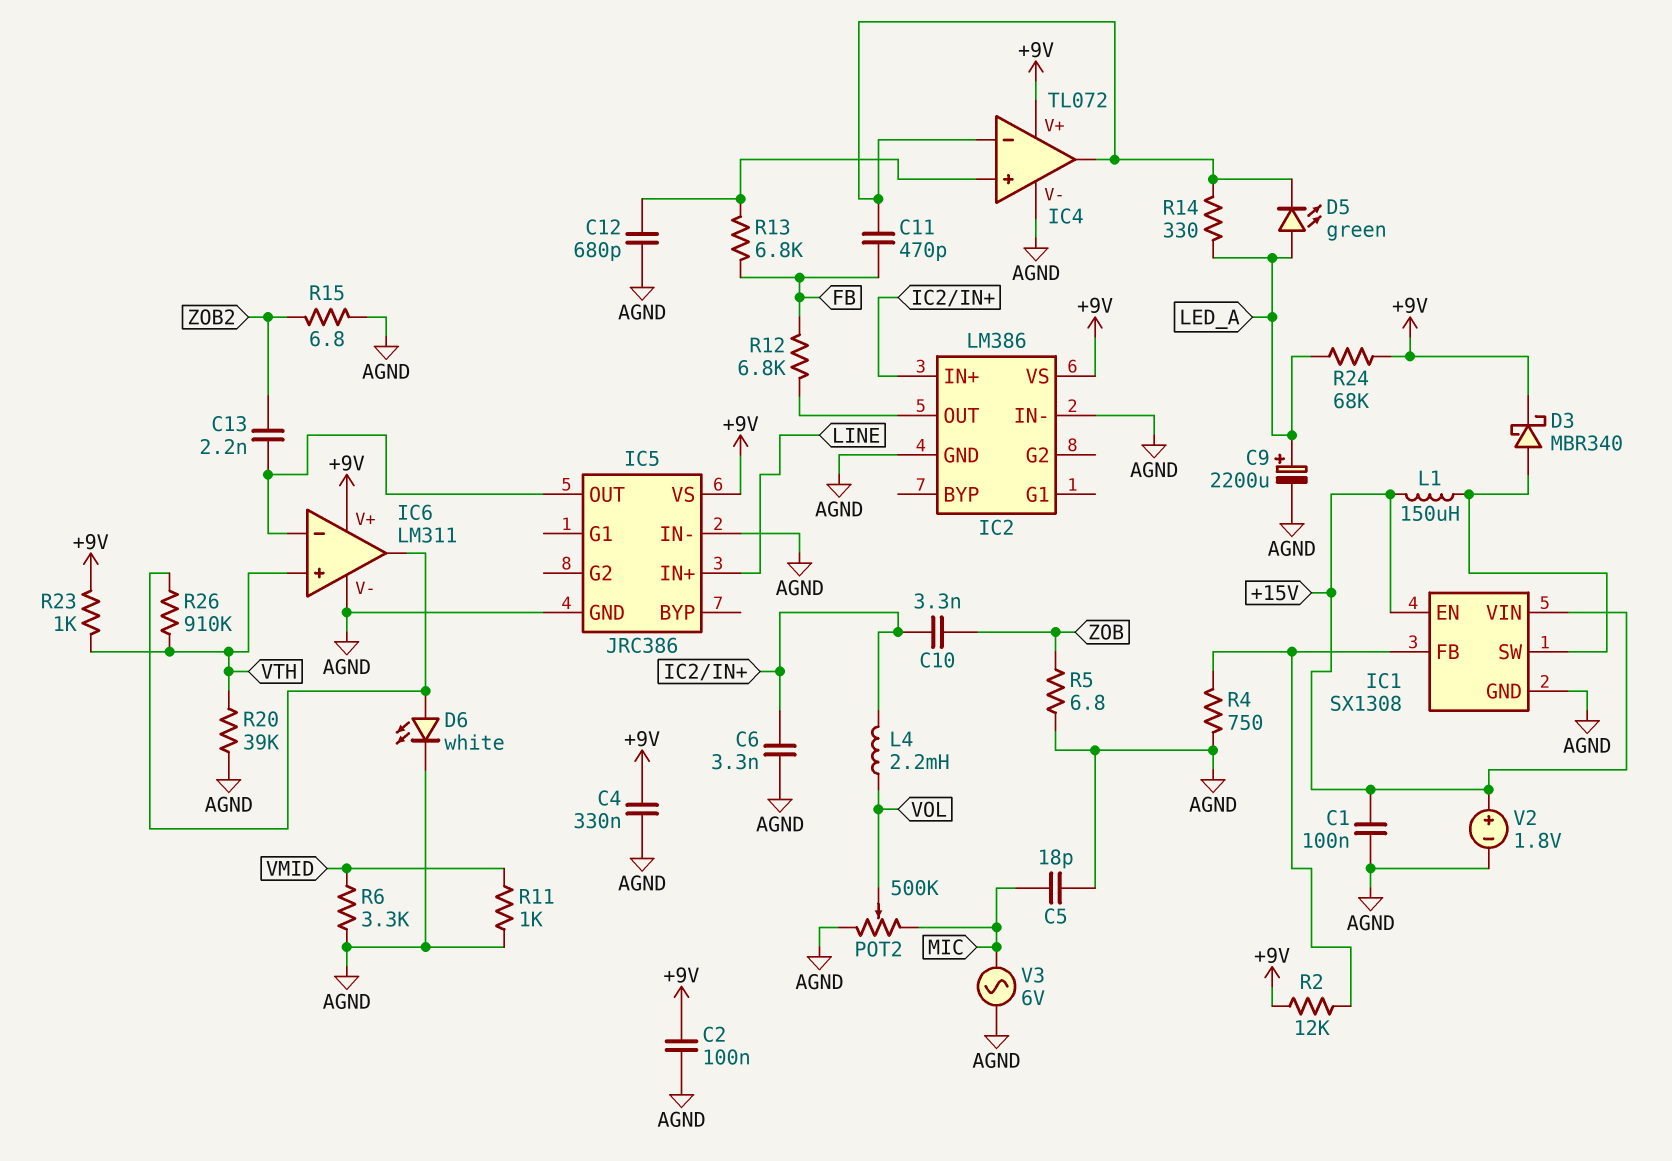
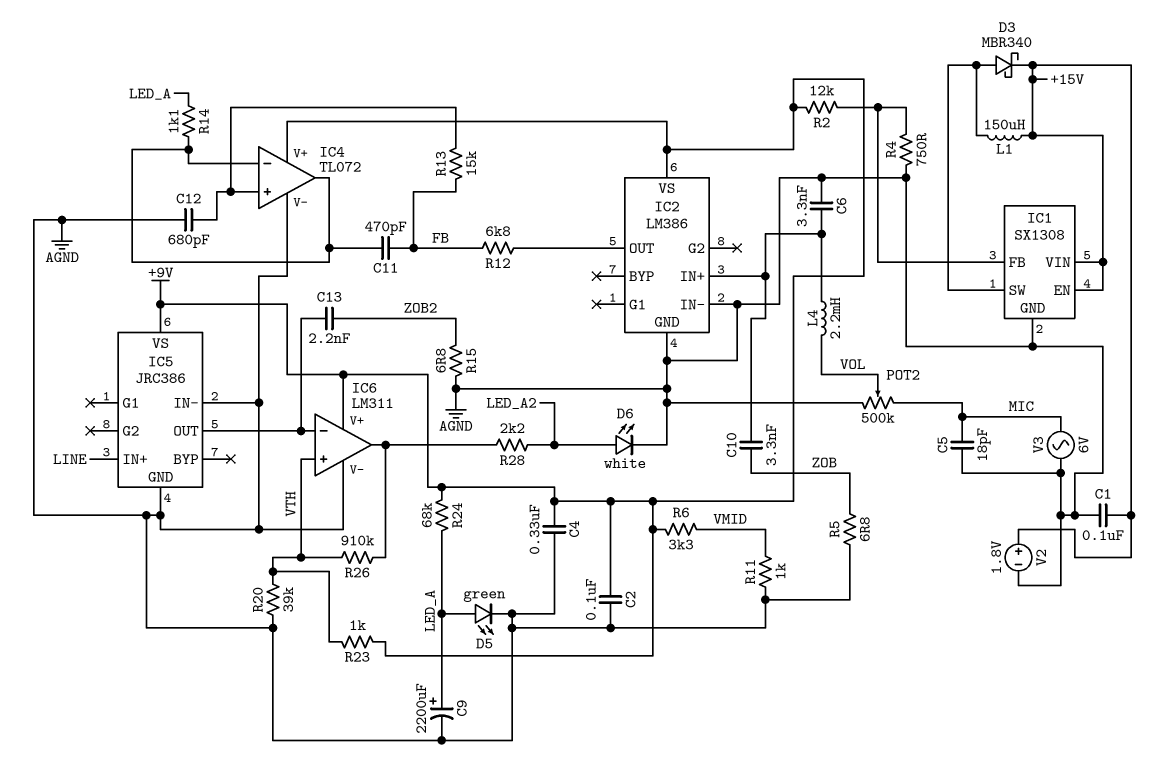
D3: schottky MBR340 (A IC1/SW, K +9V) -> schottky MBR340 (A IC1/SW, K +15V)
D5: LED green (A LED_A, K IC4/in-) -> LED green (A LED_A, K AGND)
D6: LED white (A IC6/out, K AGND) -> LED white (A LED_A2, K AGND)
R6: 3.3k (AGND, VMID) -> 3.3k (+9V, VMID)
R13: 6.8k (FB, IC4/in+) -> 15k (FB, IC4/in+)
R14: 330 (IC4/in-, LED_A) -> 1.1k (IC4/in-, LED_A)
R28: none -> 2.2k (IC6/out, LED_A2)

